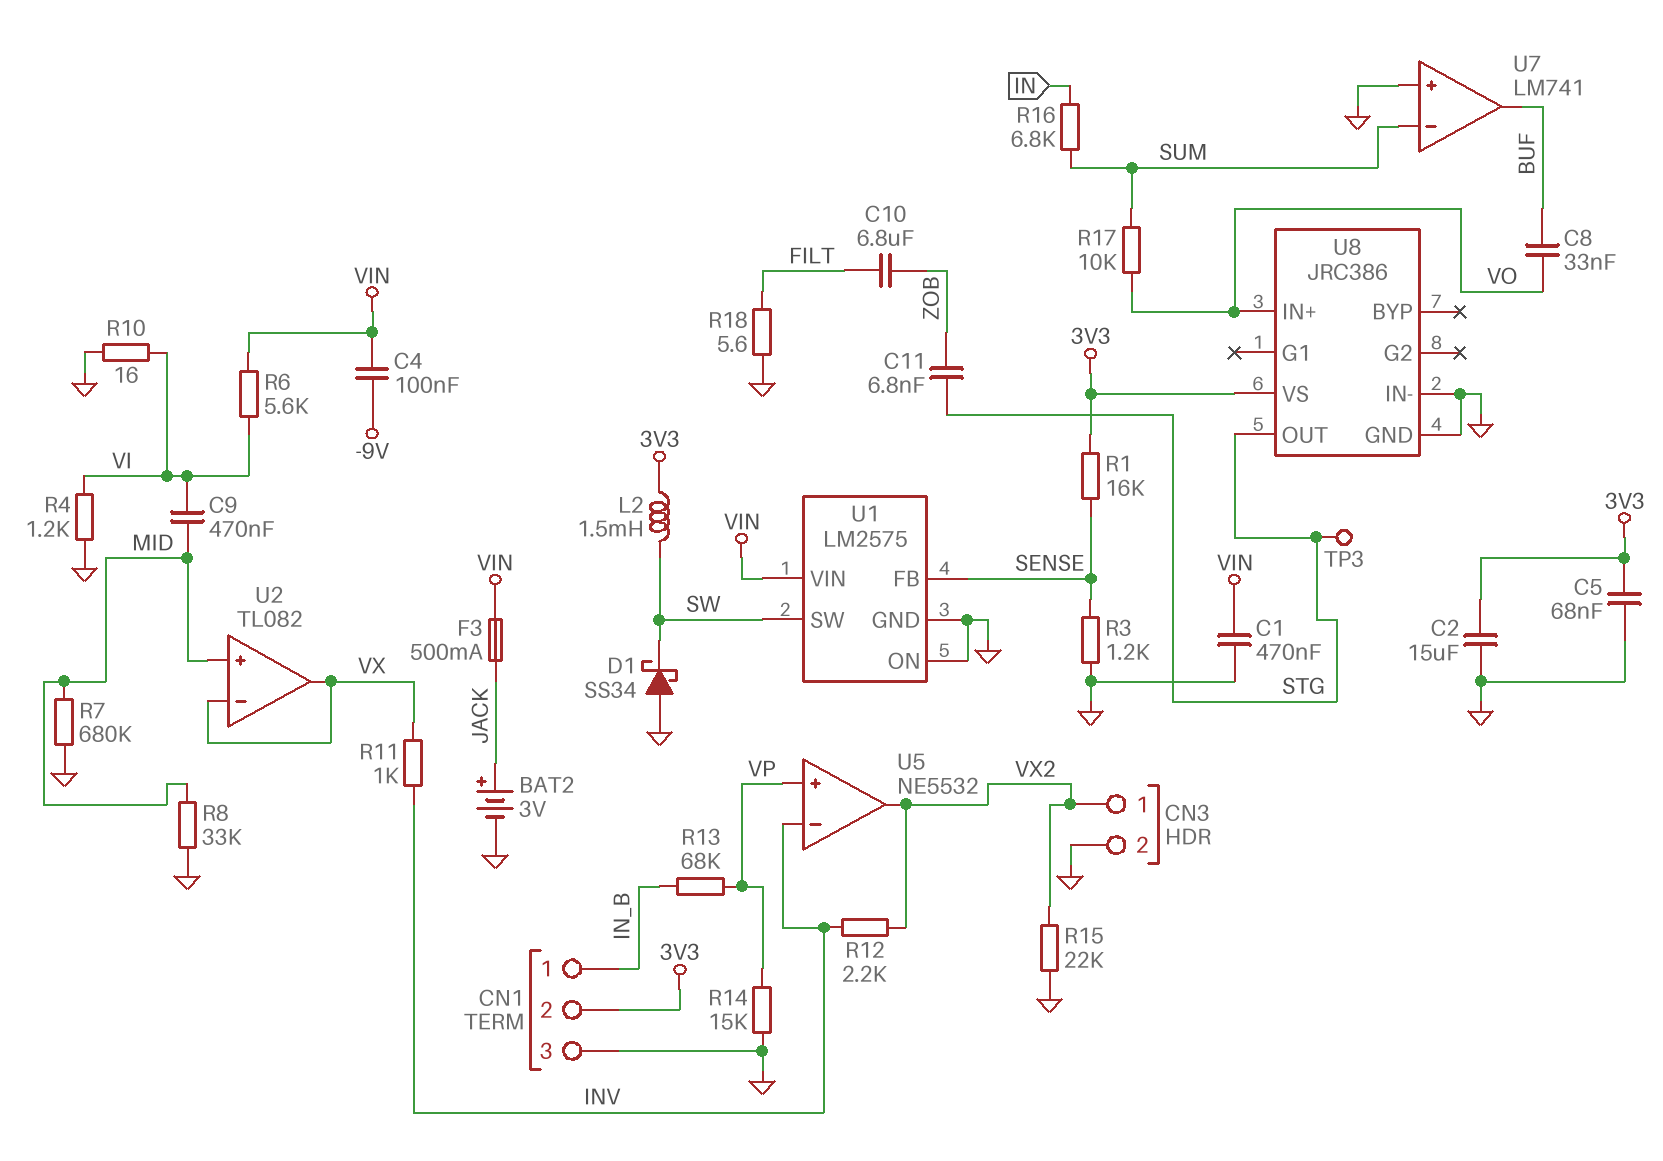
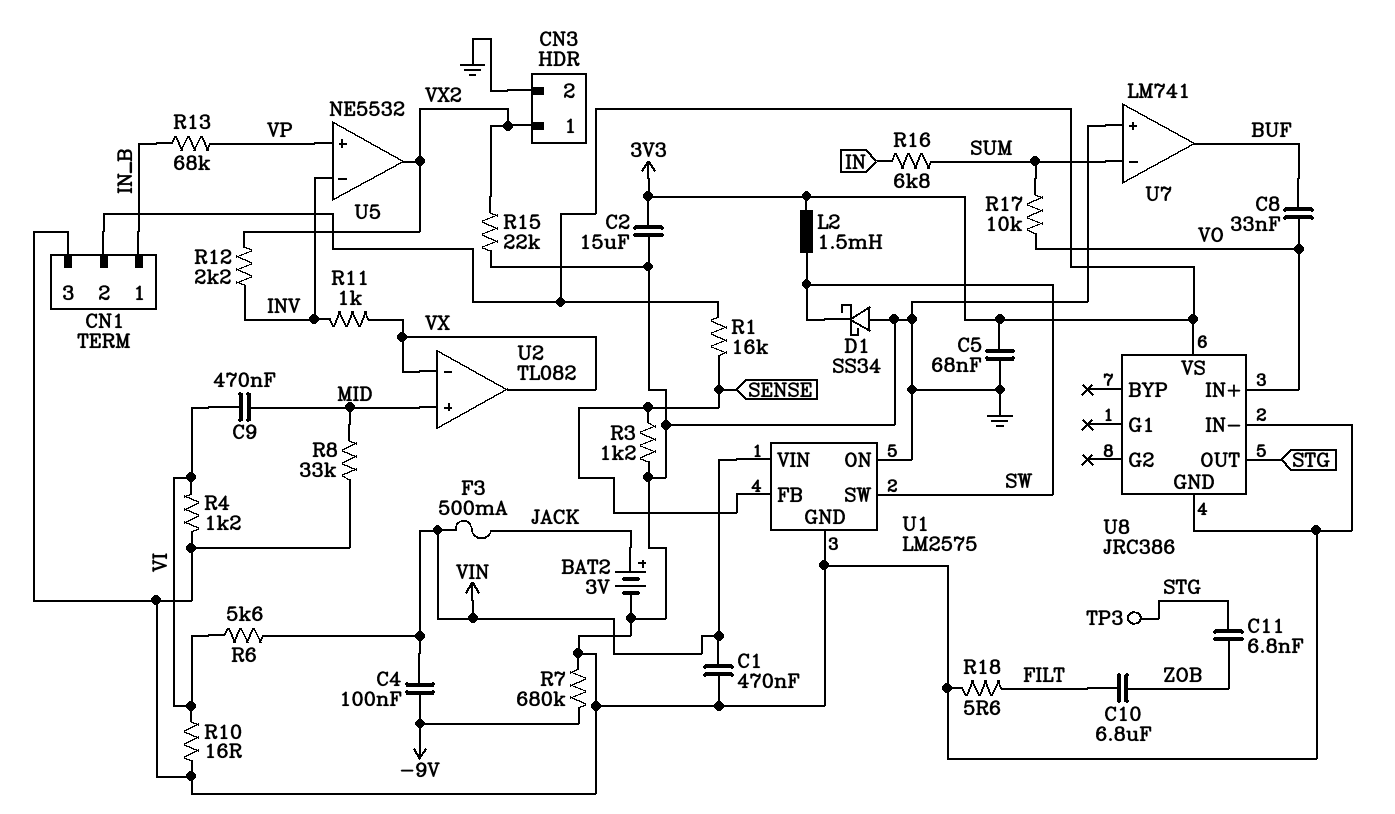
R7: 680k (GND, MID) -> 680k (-9V, GND)
R14: 15k (GND, VP) -> none

